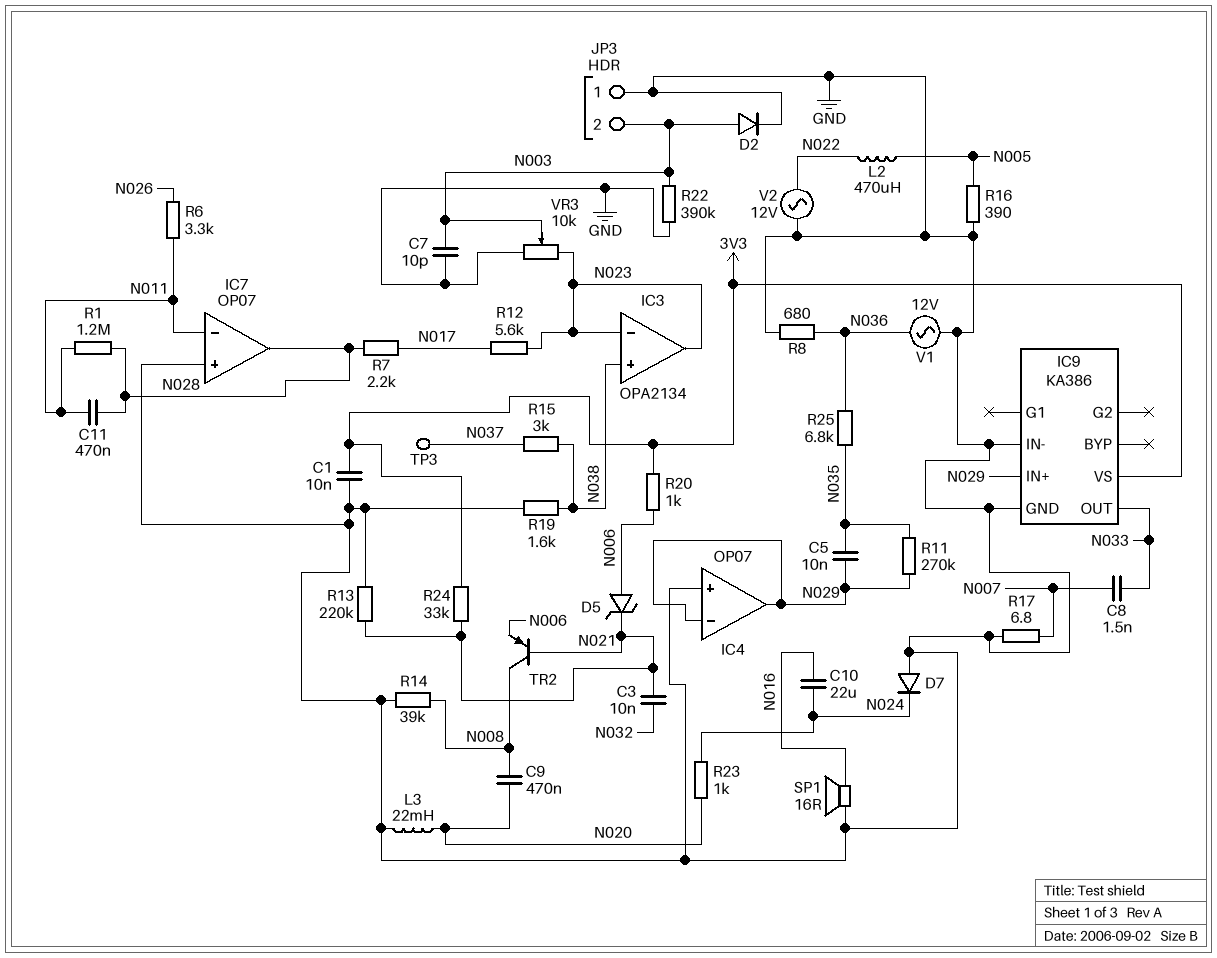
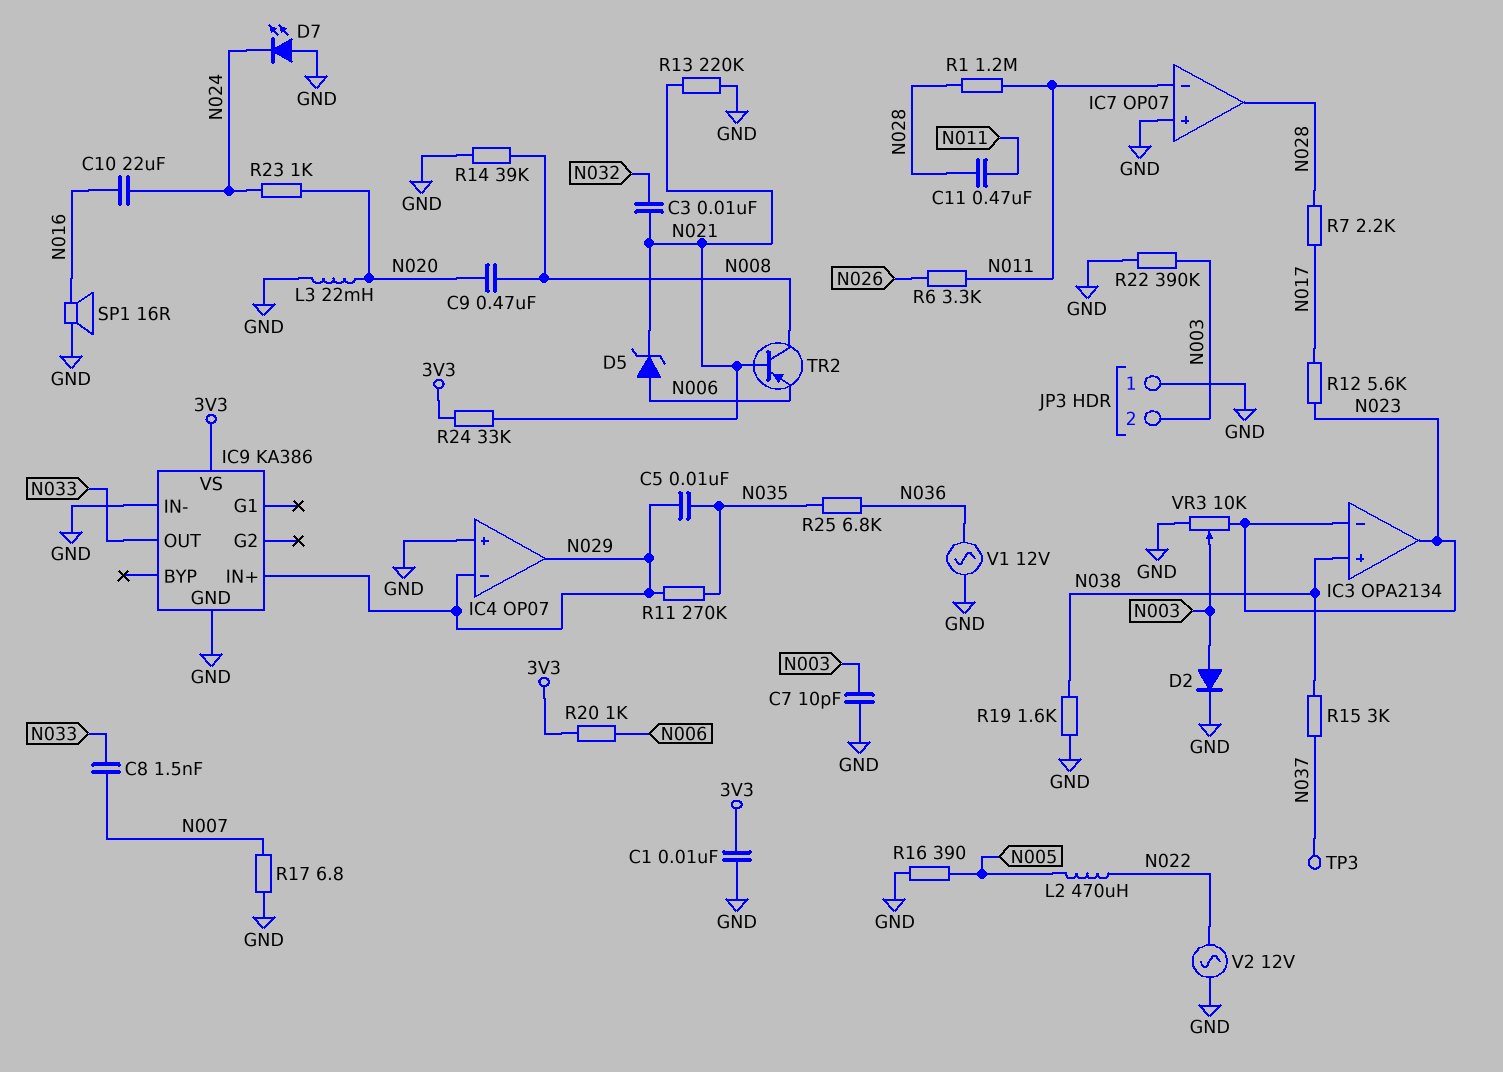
D7: diode (A GND, K N024) -> LED (A GND, K N024)
R8: 680 (GND, N036) -> none

